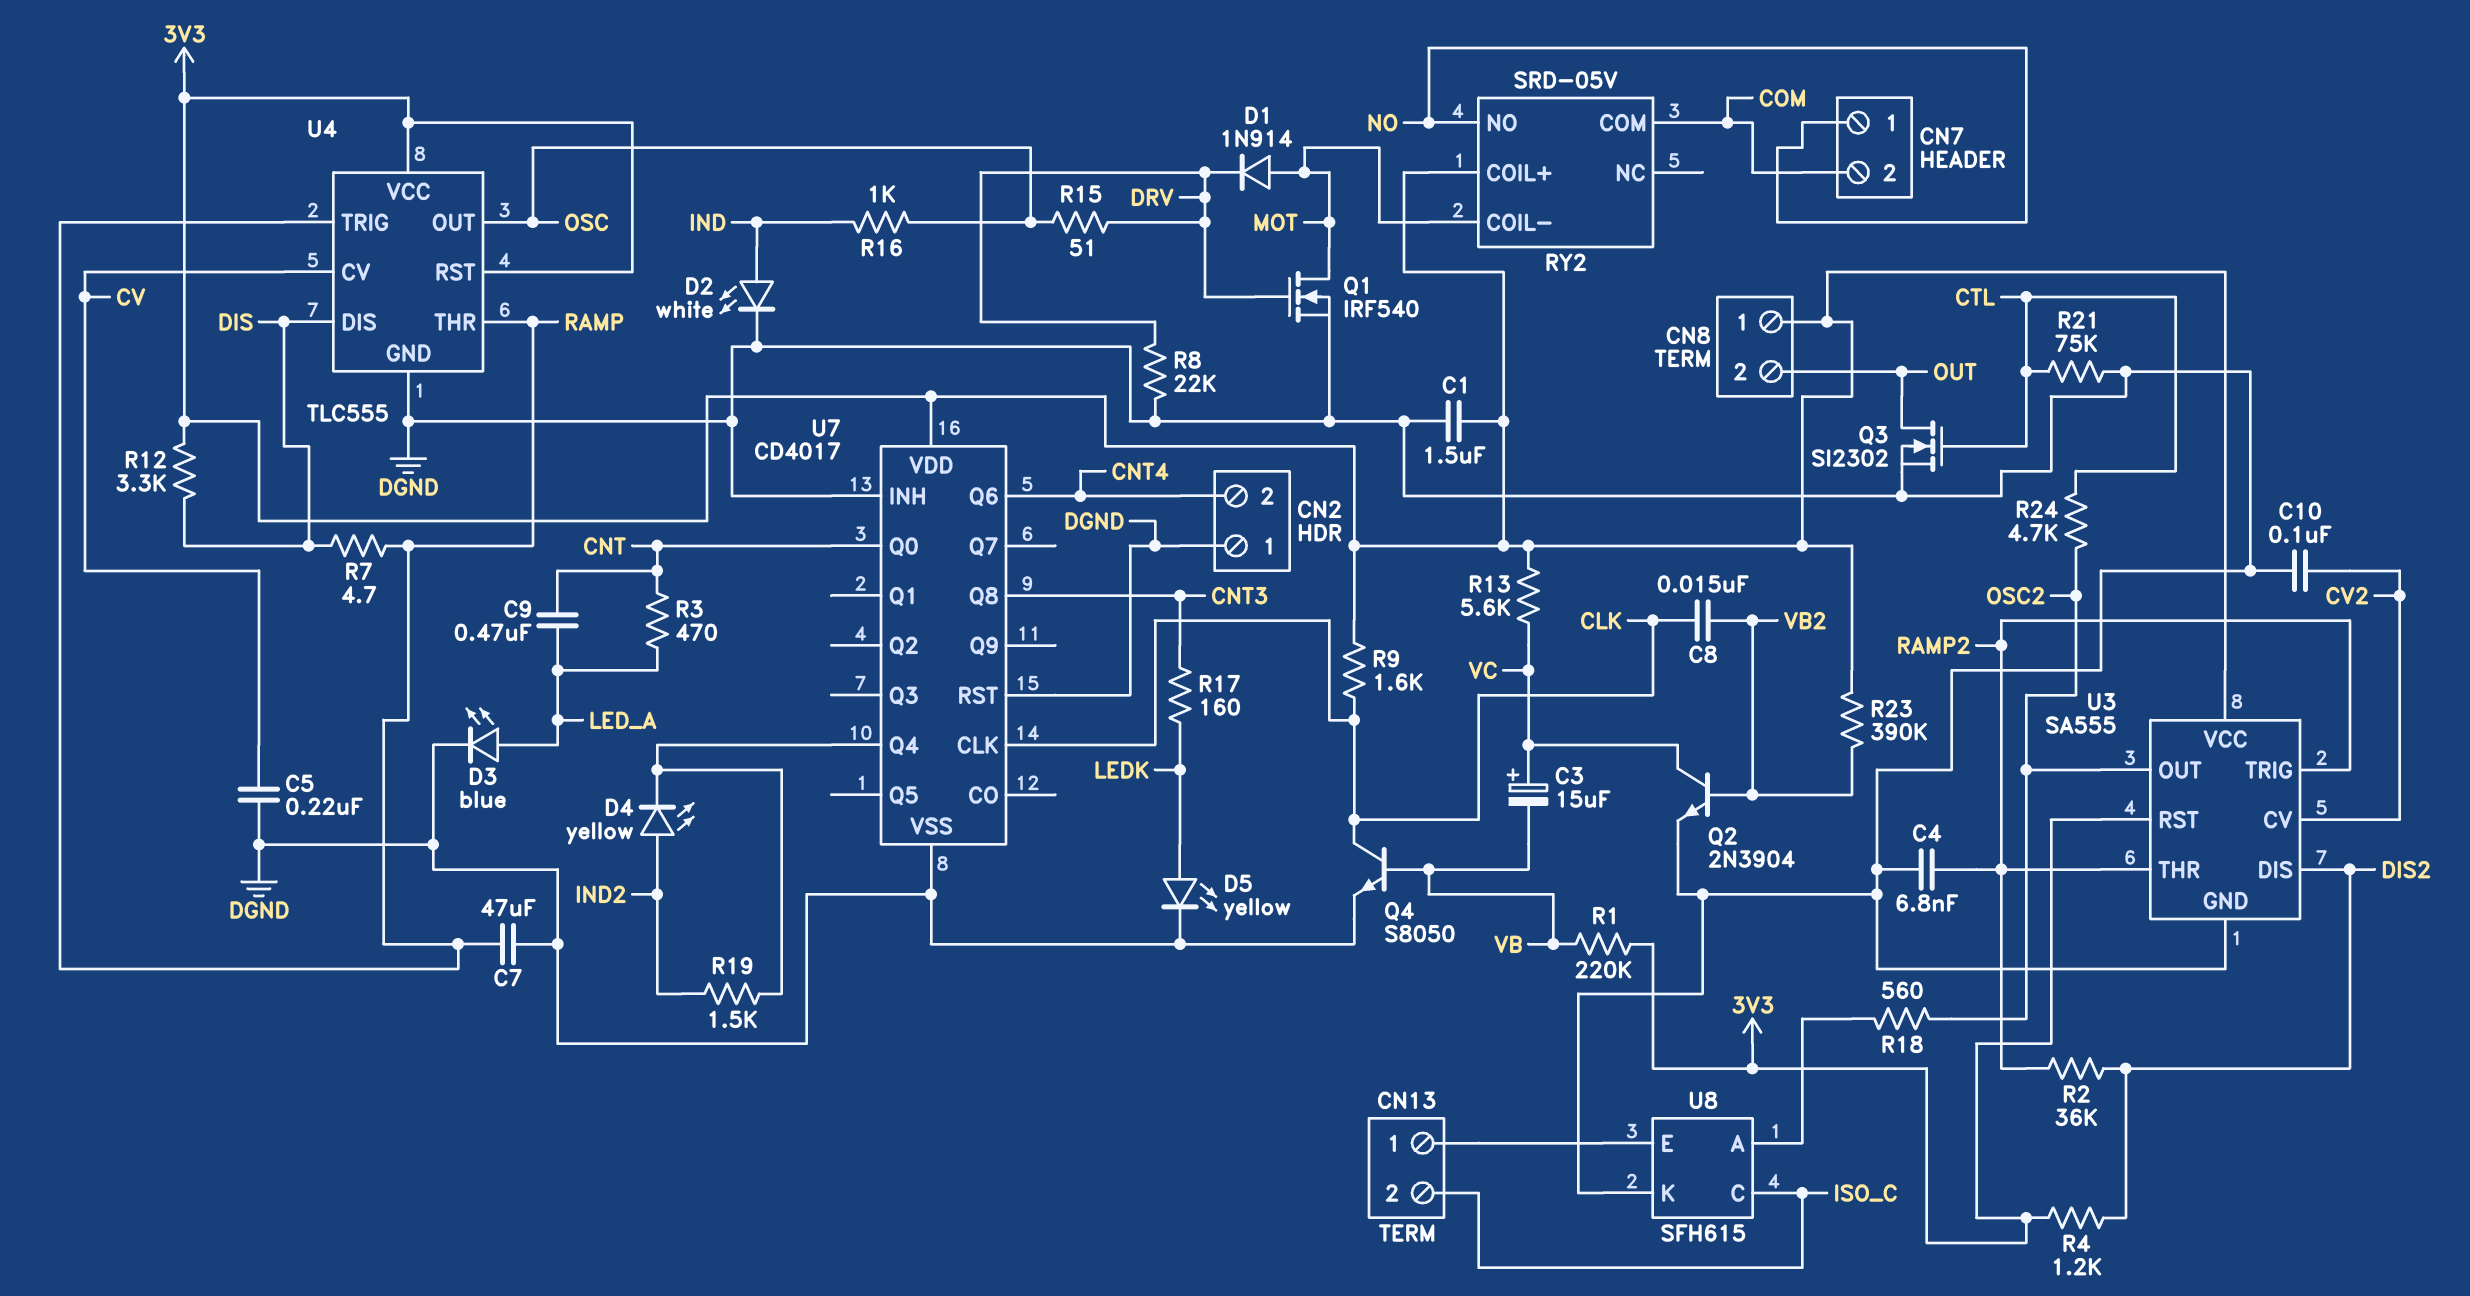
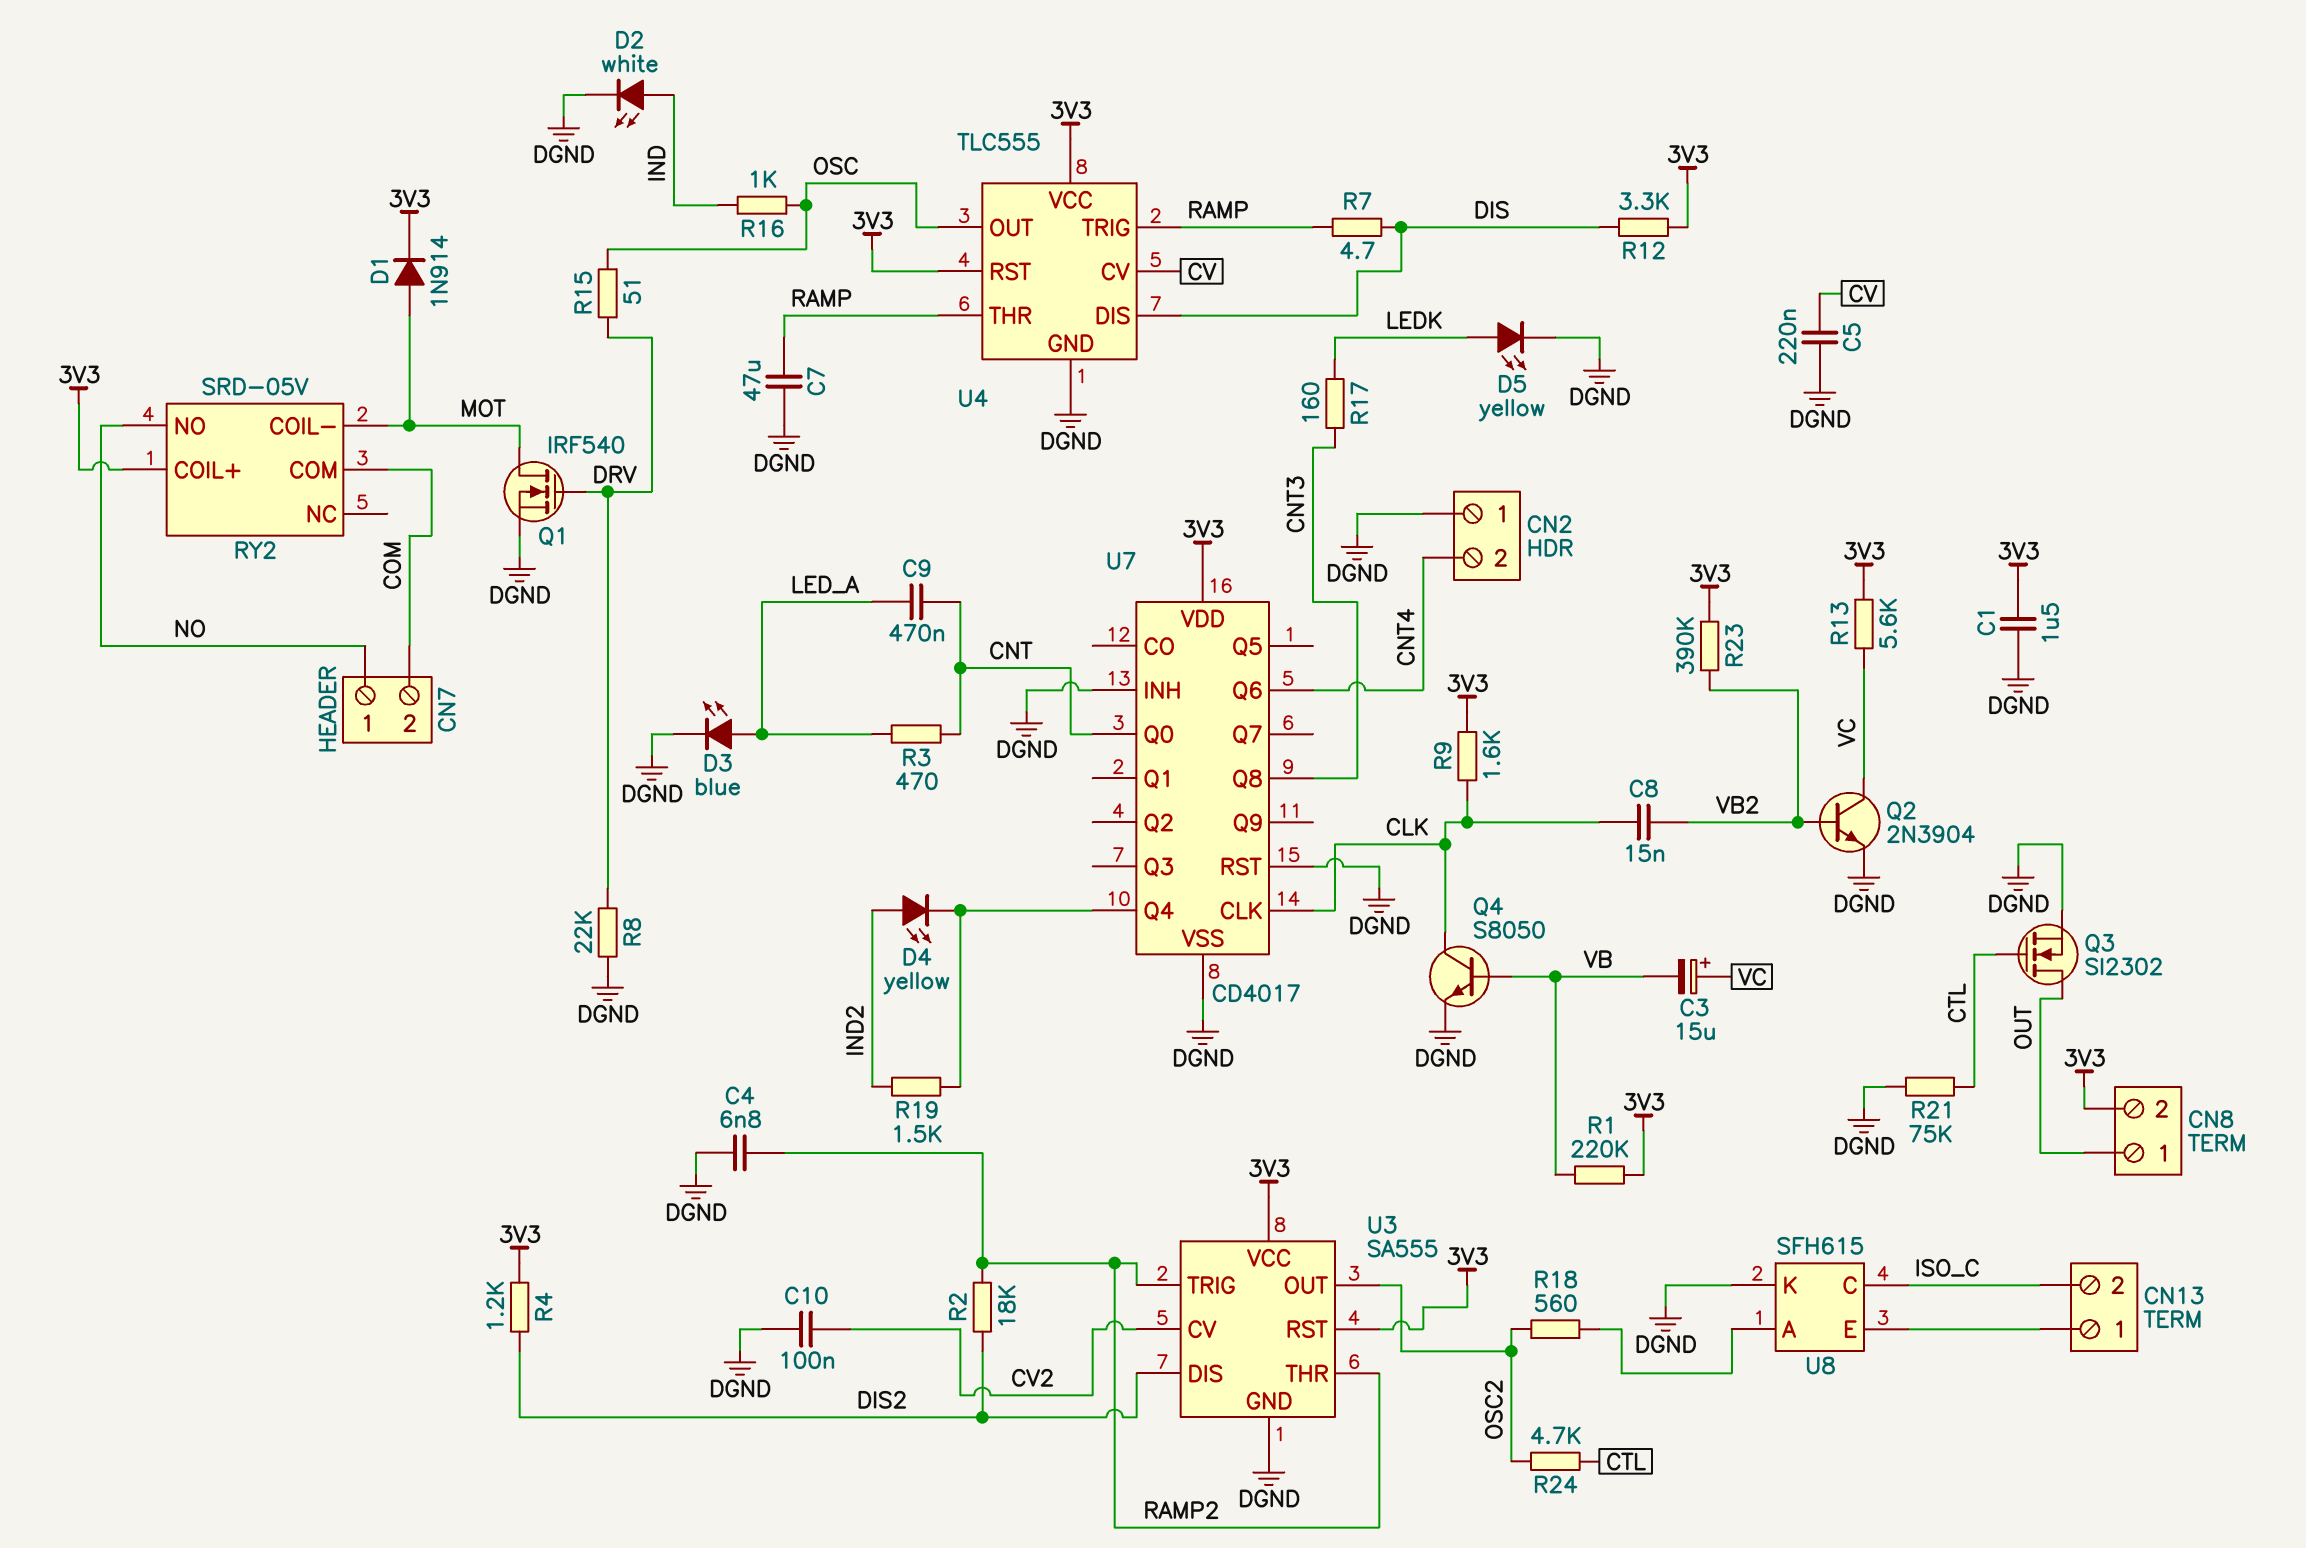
CN8 pin 1: 3V3 -> OUT
CN8 pin 2: OUT -> 3V3
D1: diode 1N914 (A MOT, K DRV) -> diode 1N914 (A MOT, K 3V3)
R2: 36k (DIS2, RAMP2) -> 18k (DIS2, RAMP2)

